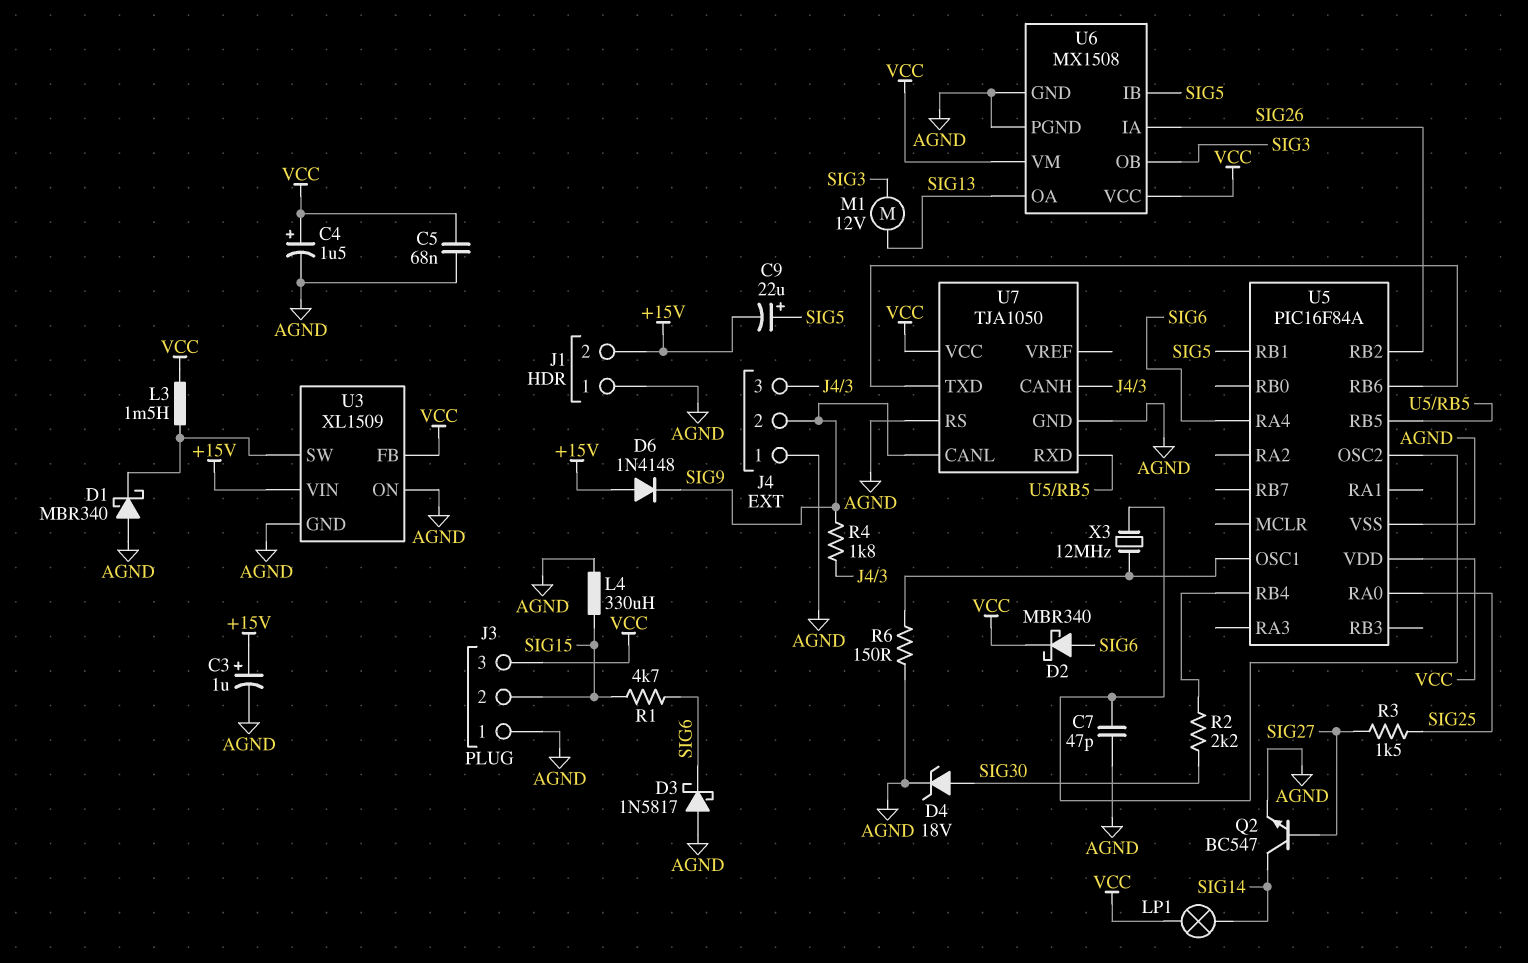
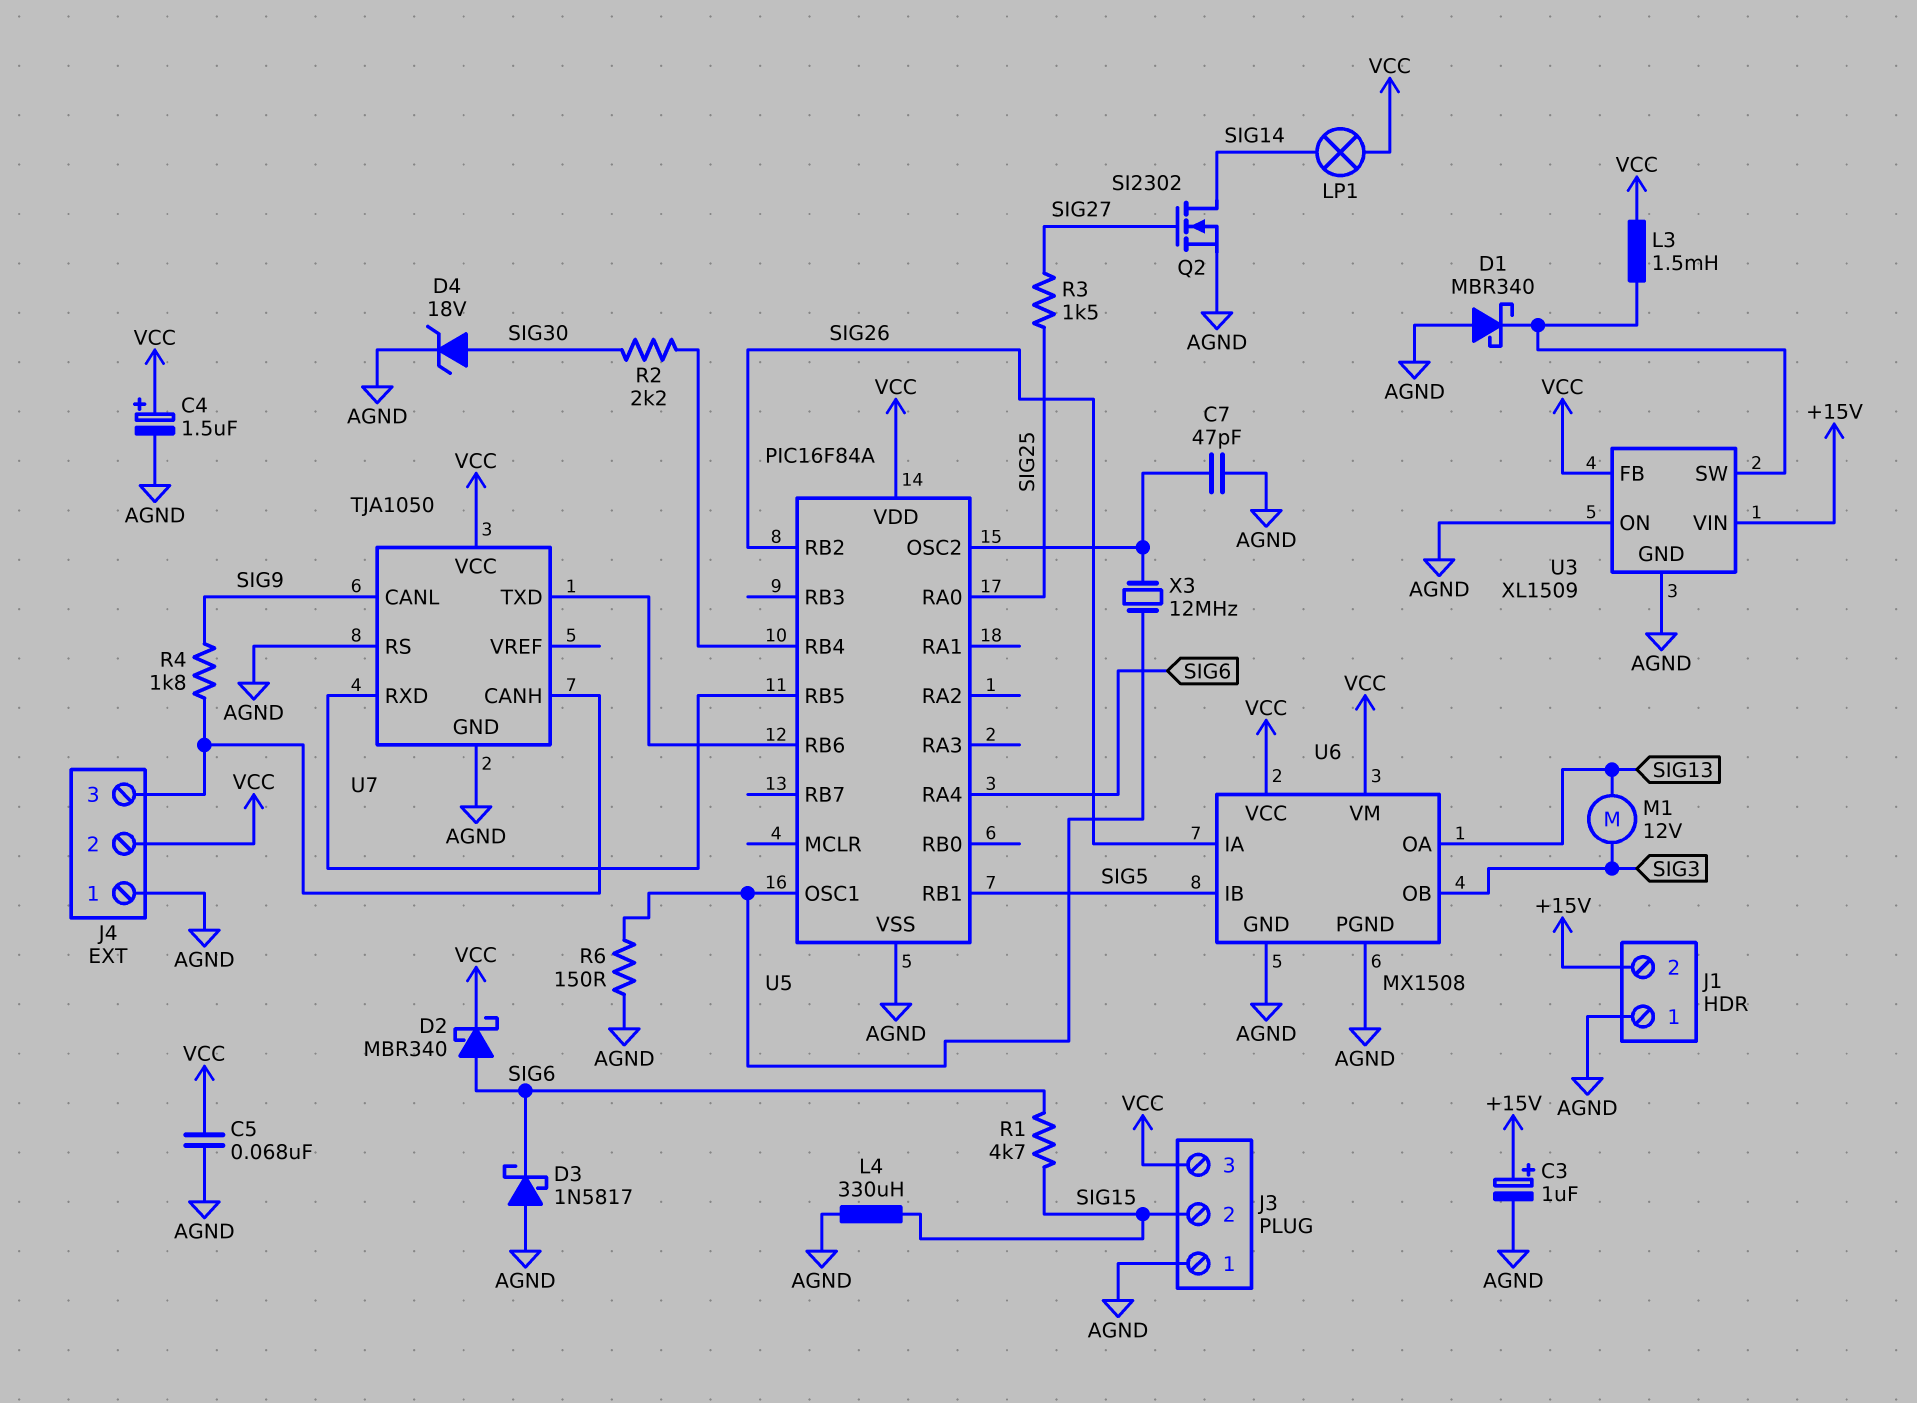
C9: 22uF (plus SIG5, minus +15V) -> none
D6: diode 1N4148 (A +15V, K SIG9) -> none
J4 pin 2: SIG9 -> VCC
Q2: NPN BC547 (B SIG27, C SIG14, E AGND) -> NMOS SI2302 (G SIG27, D SIG14, S AGND)

